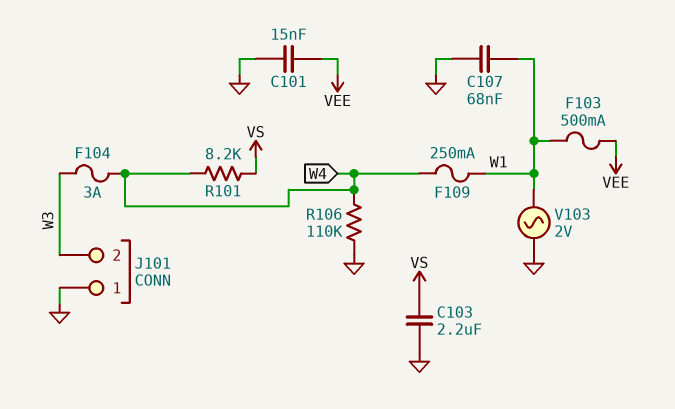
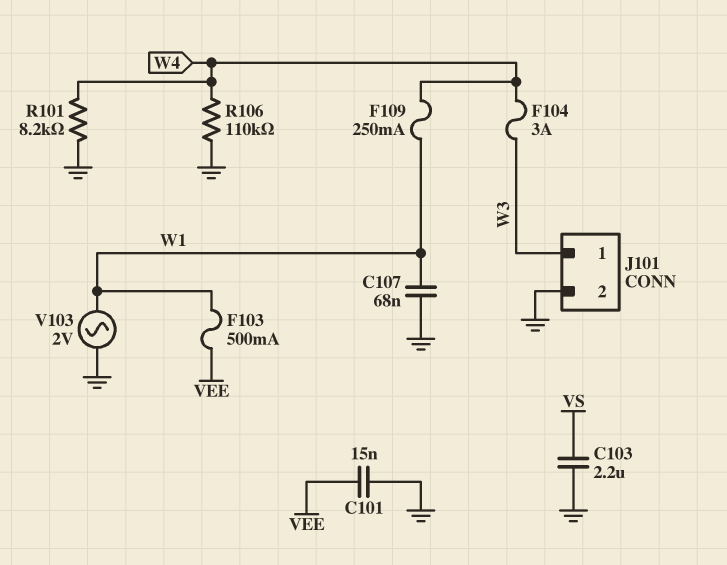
J101 pin 1: GND -> W3
J101 pin 2: W3 -> GND
R101: 8.2k (VS, W4) -> 8.2k (GND, W4)

